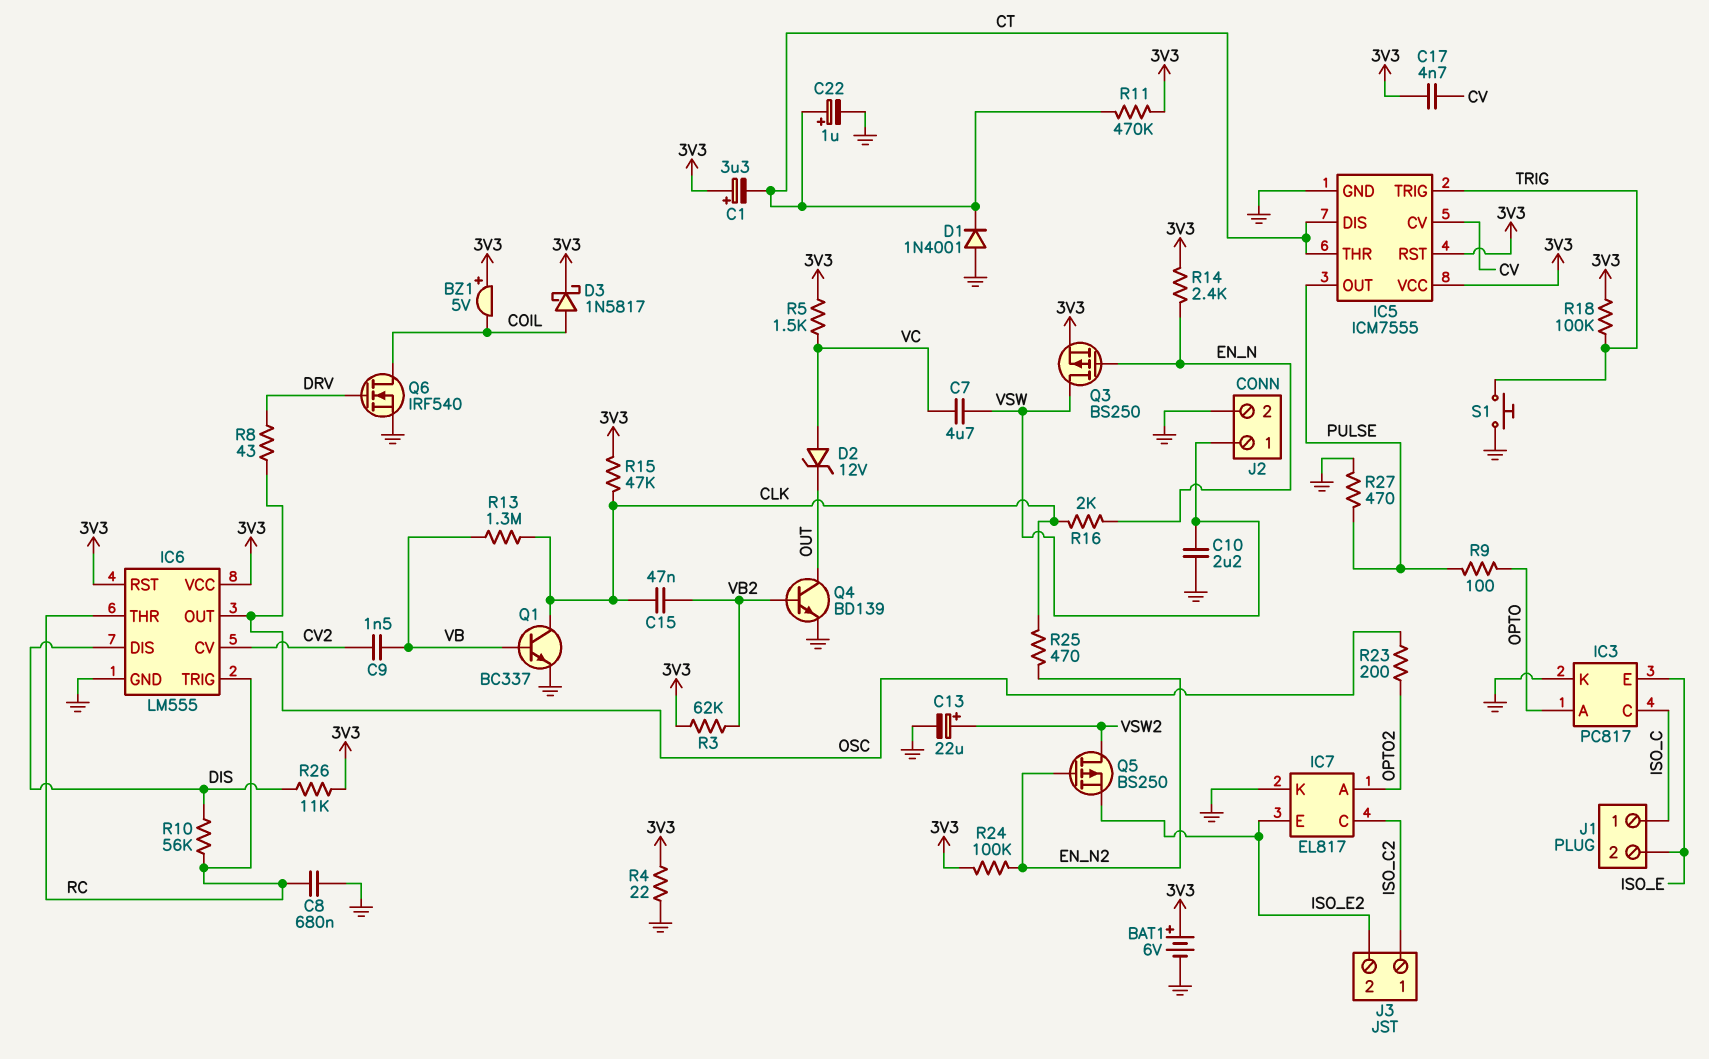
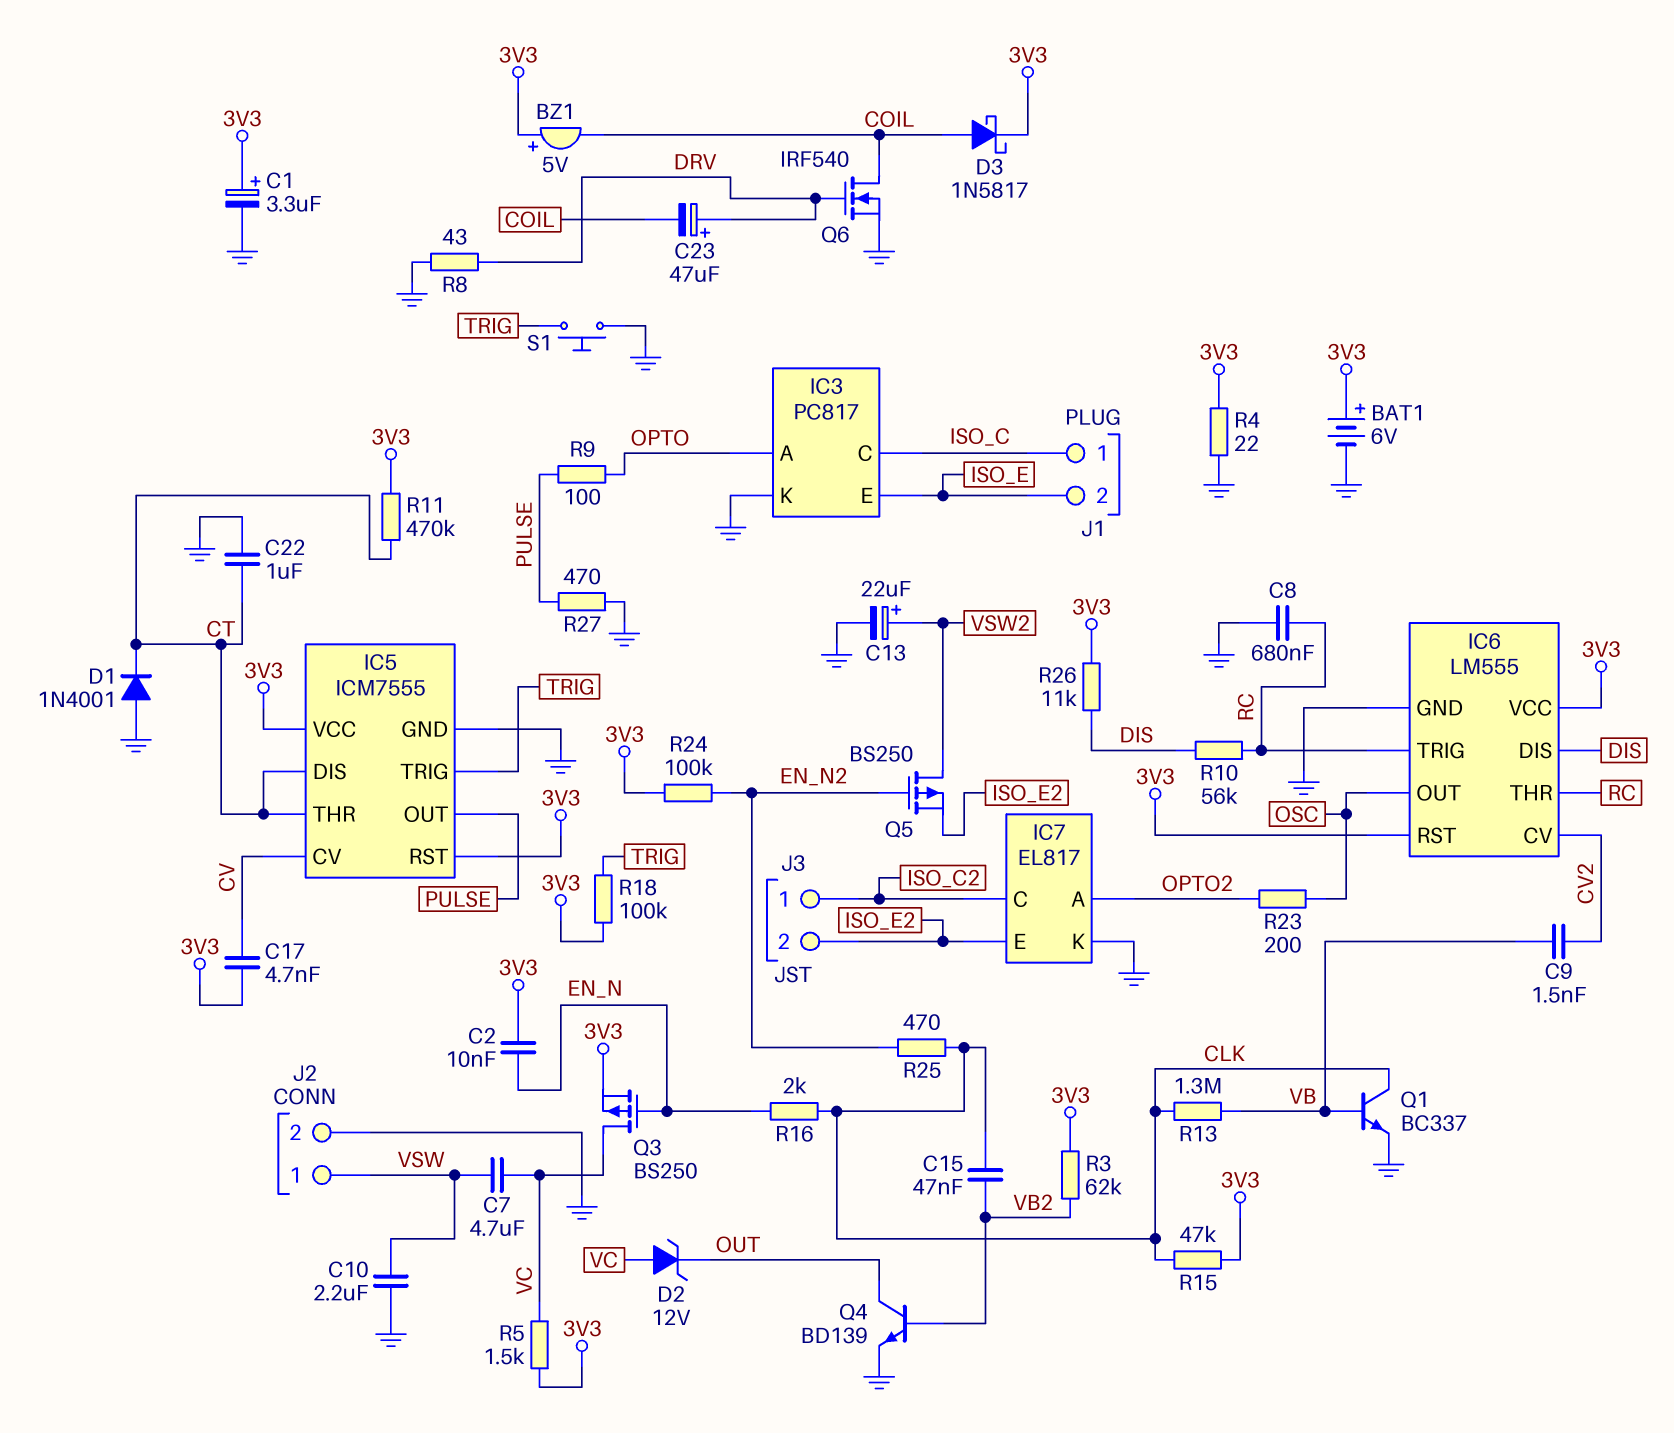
C1: 3.3uF (plus 3V3, minus CT) -> 3.3uF (plus 3V3, minus GND)
C2: none -> 10nF (3V3, EN_N)
C22: 1uF (plus CT, minus GND) -> 1uF (CT, GND)
C23: none -> 47uF (plus DRV, minus COIL)
Q3: PMOS BS250 (G EN_N, D VSW, S 3V3) -> PMOS BS250 (G EN_N, D VC, S 3V3)
R8: 43 (DRV, OSC) -> 43 (DRV, GND)
R14: 2.4k (3V3, EN_N) -> none

